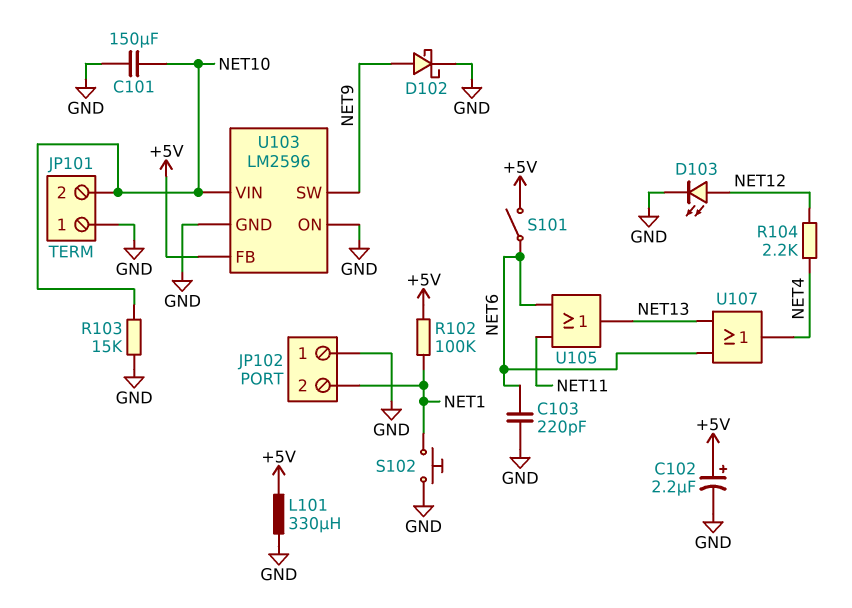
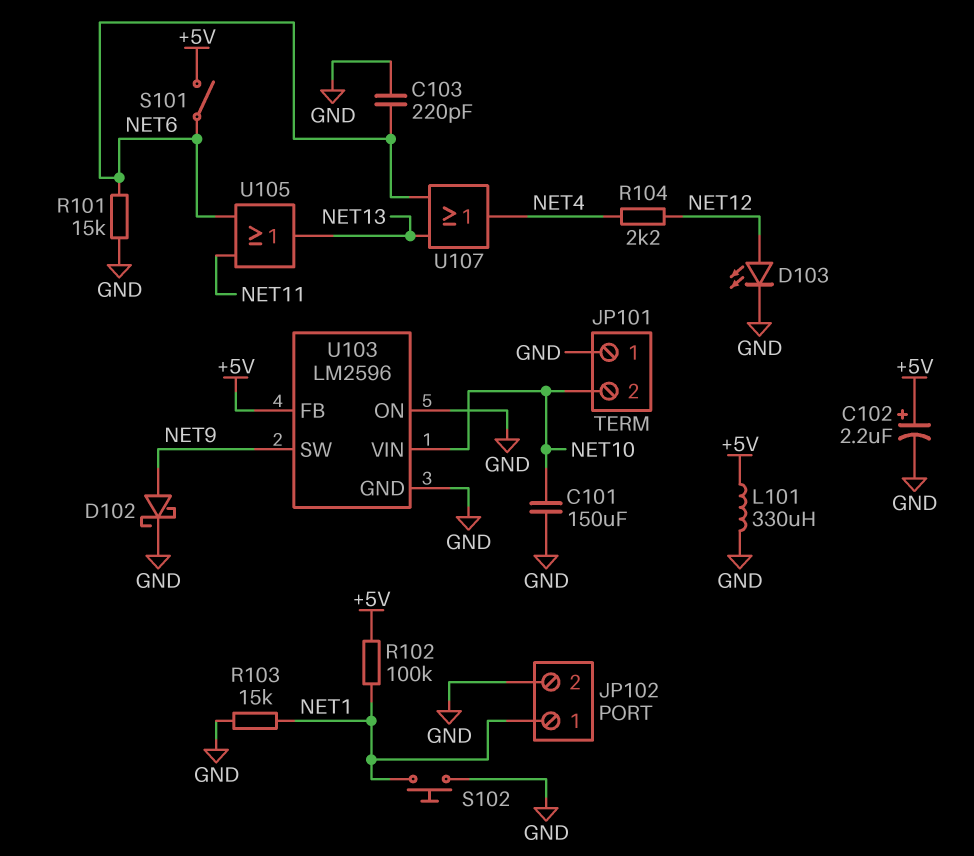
JP102 pin 1: GND -> NET1
JP102 pin 2: NET1 -> GND
R101: none -> 15k (GND, NET6)
R103: 15k (GND, NET10) -> 15k (GND, NET1)

